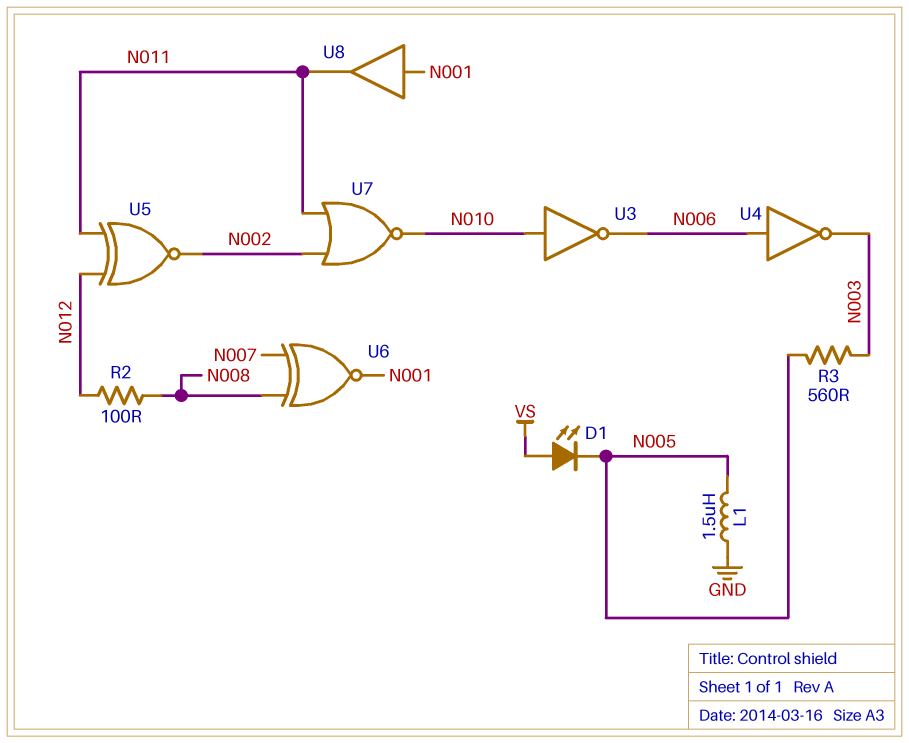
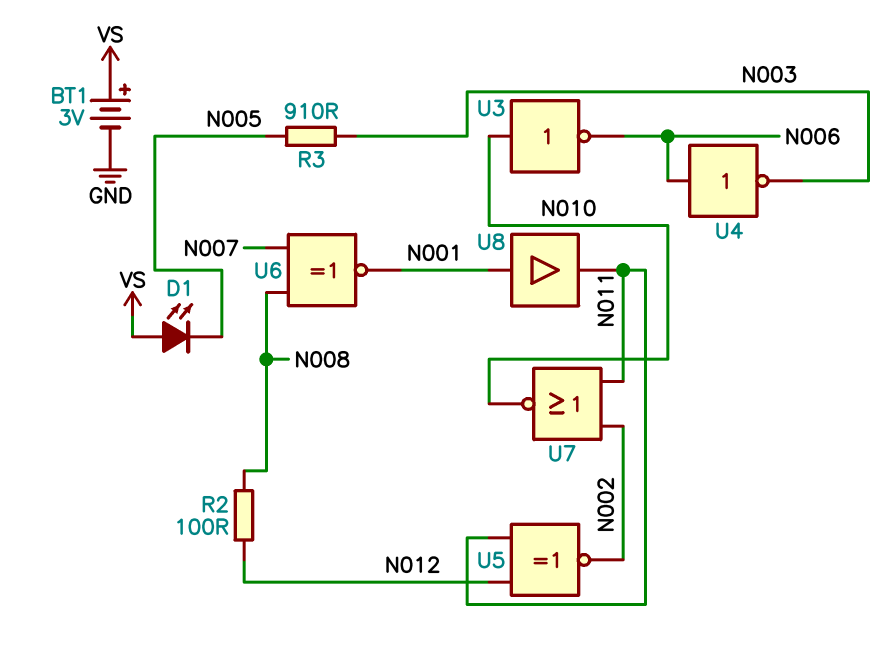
BT1: none -> 3V (plus VS, minus GND)
L1: 1.5uH (GND, N005) -> none
R3: 560 (N003, N005) -> 910 (N003, N005)

